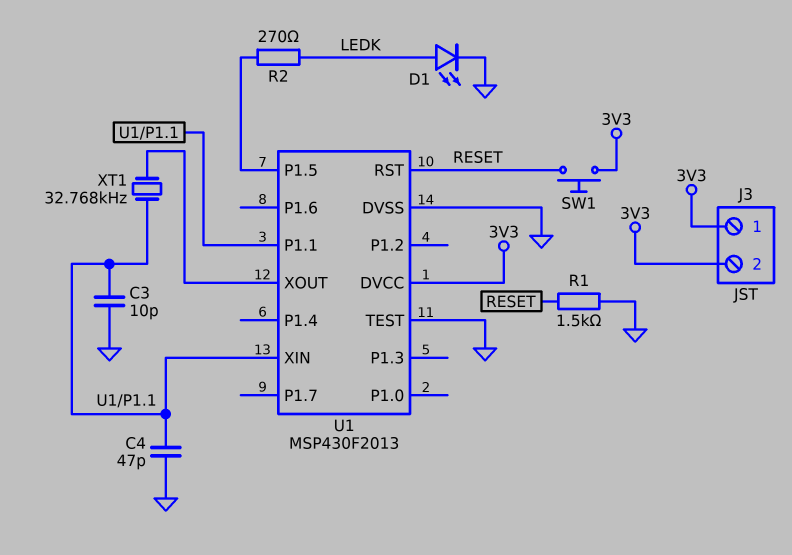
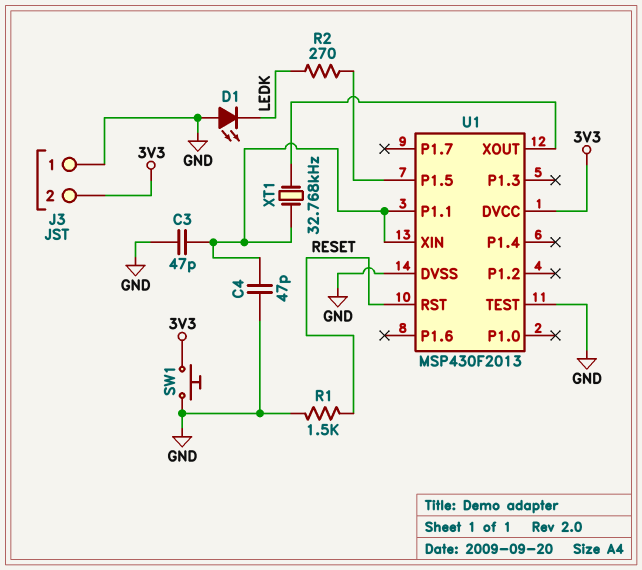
C3: 10pF (GND, U1/P1.1) -> 47pF (GND, U1/P1.1)
D1: LED (A LEDK, K GND) -> LED (A GND, K LEDK)
J3 pin 1: 3V3 -> GND
SW1: button (3V3, RESET) -> button (3V3, GND)

